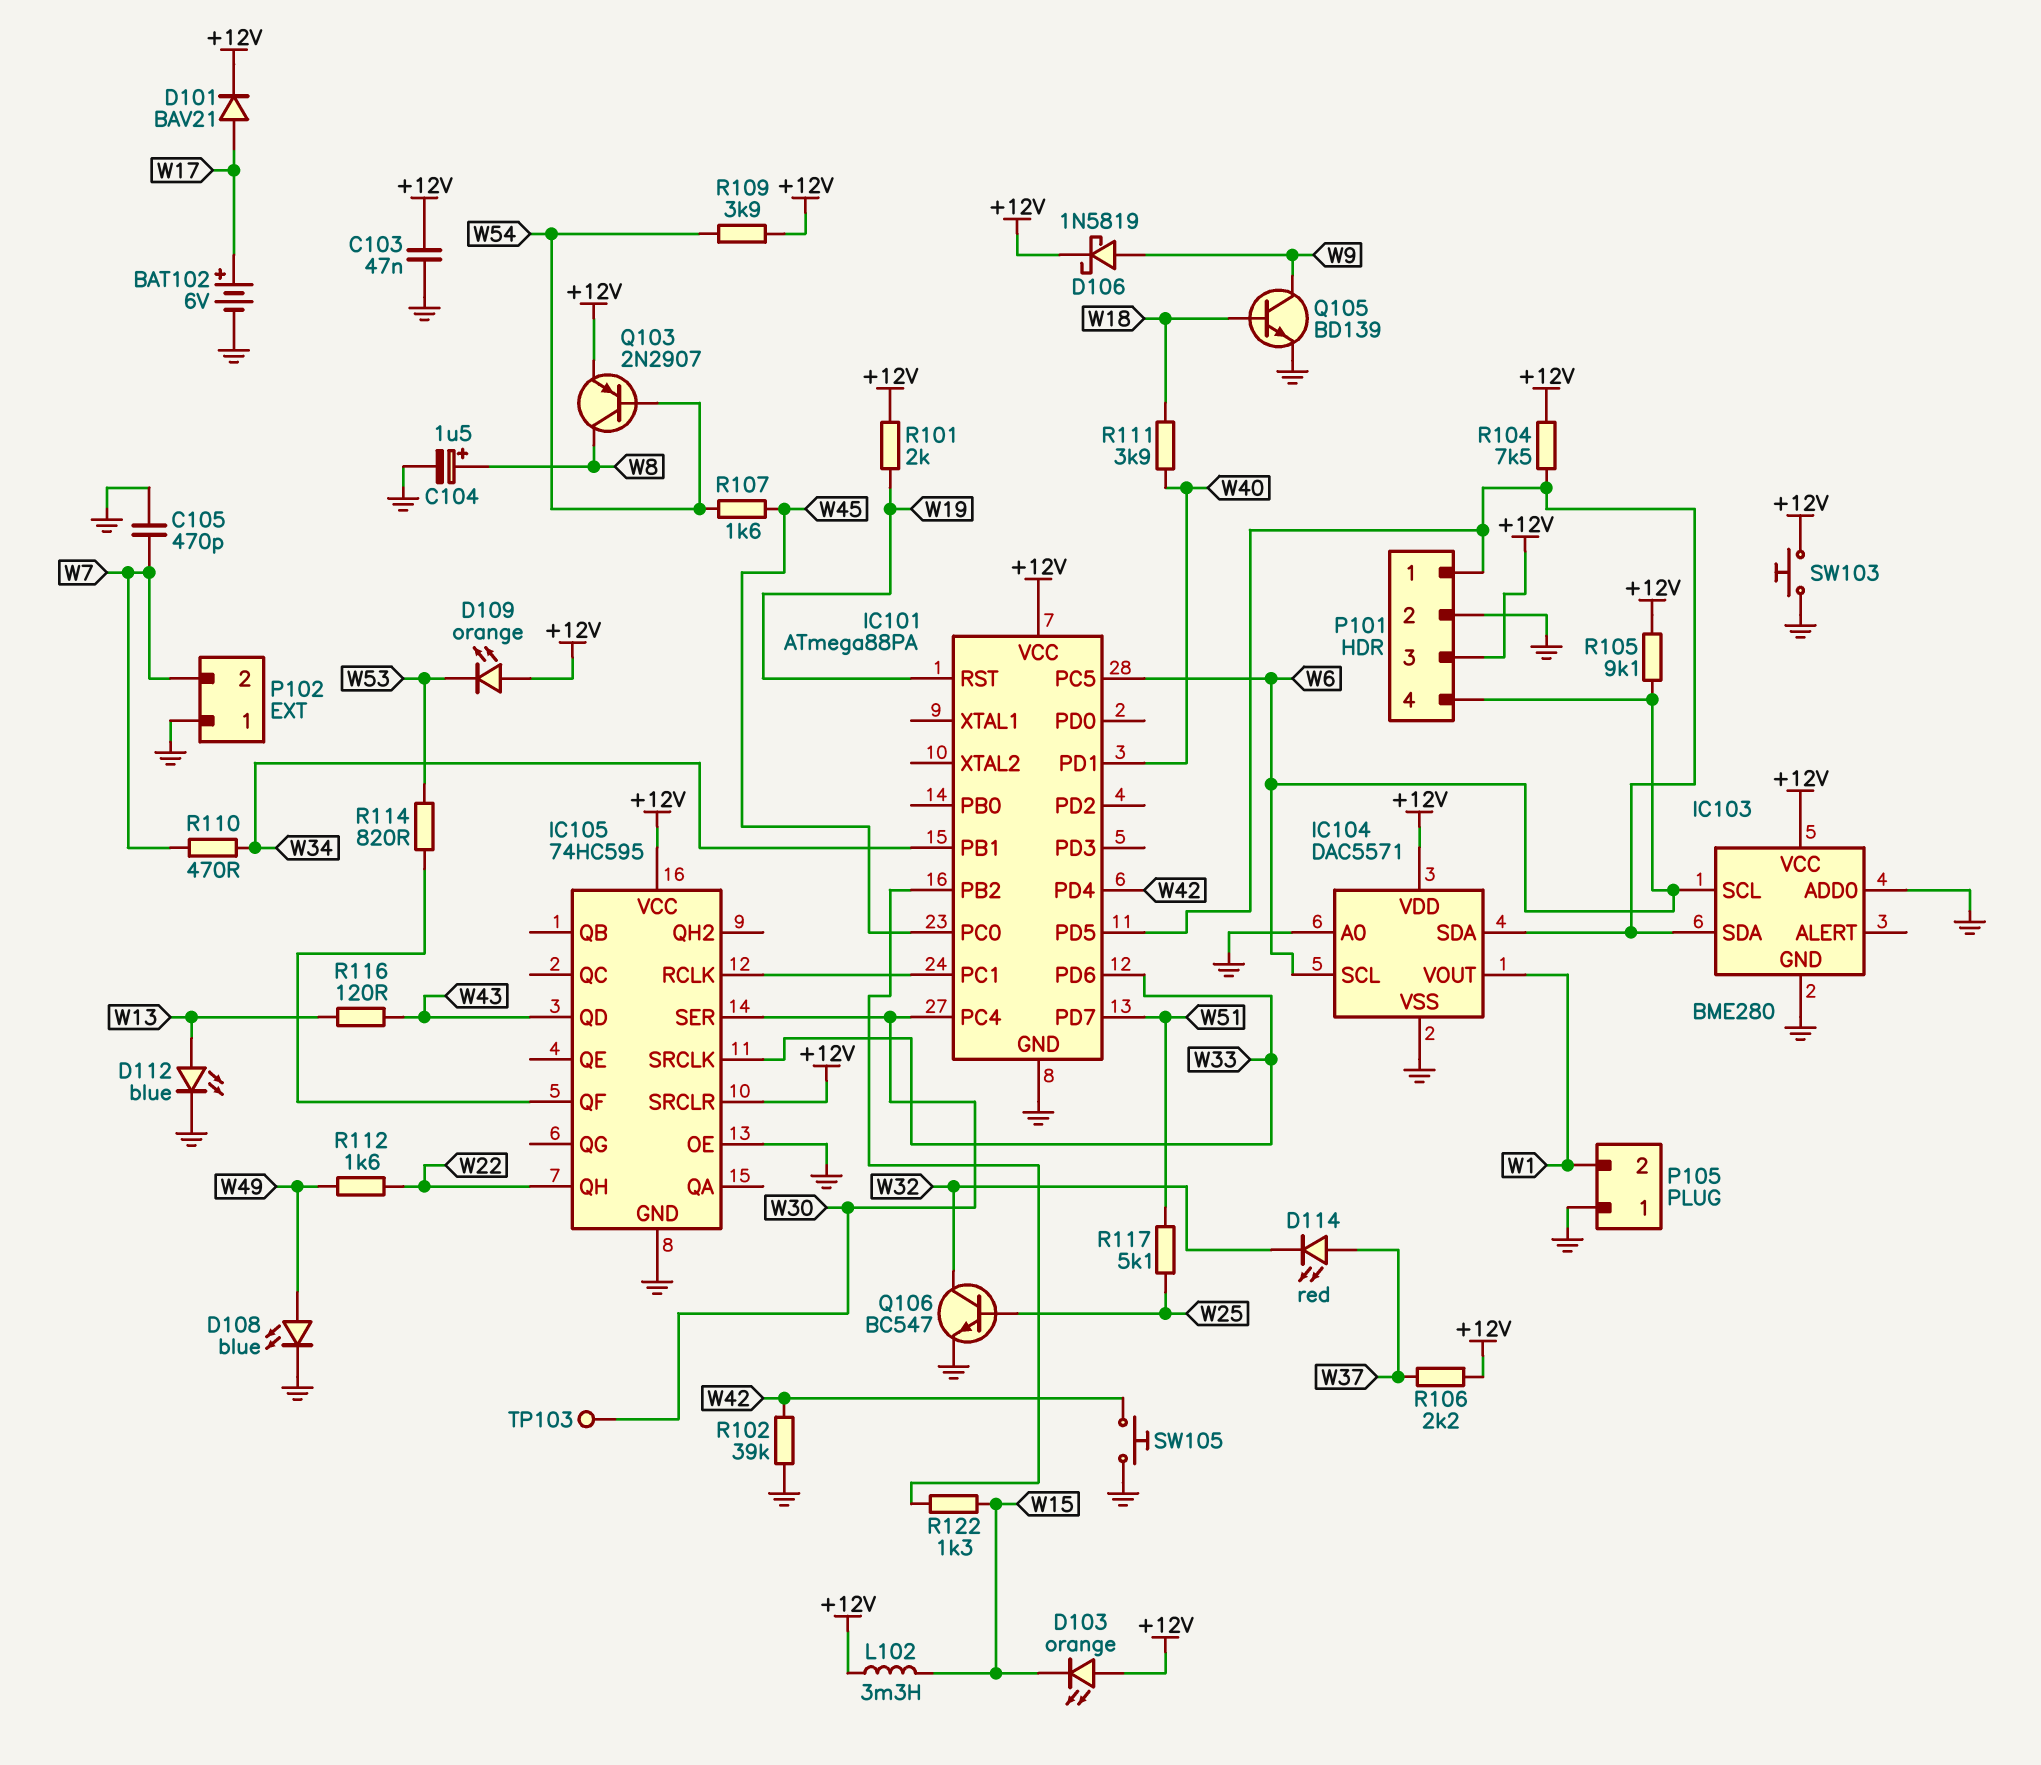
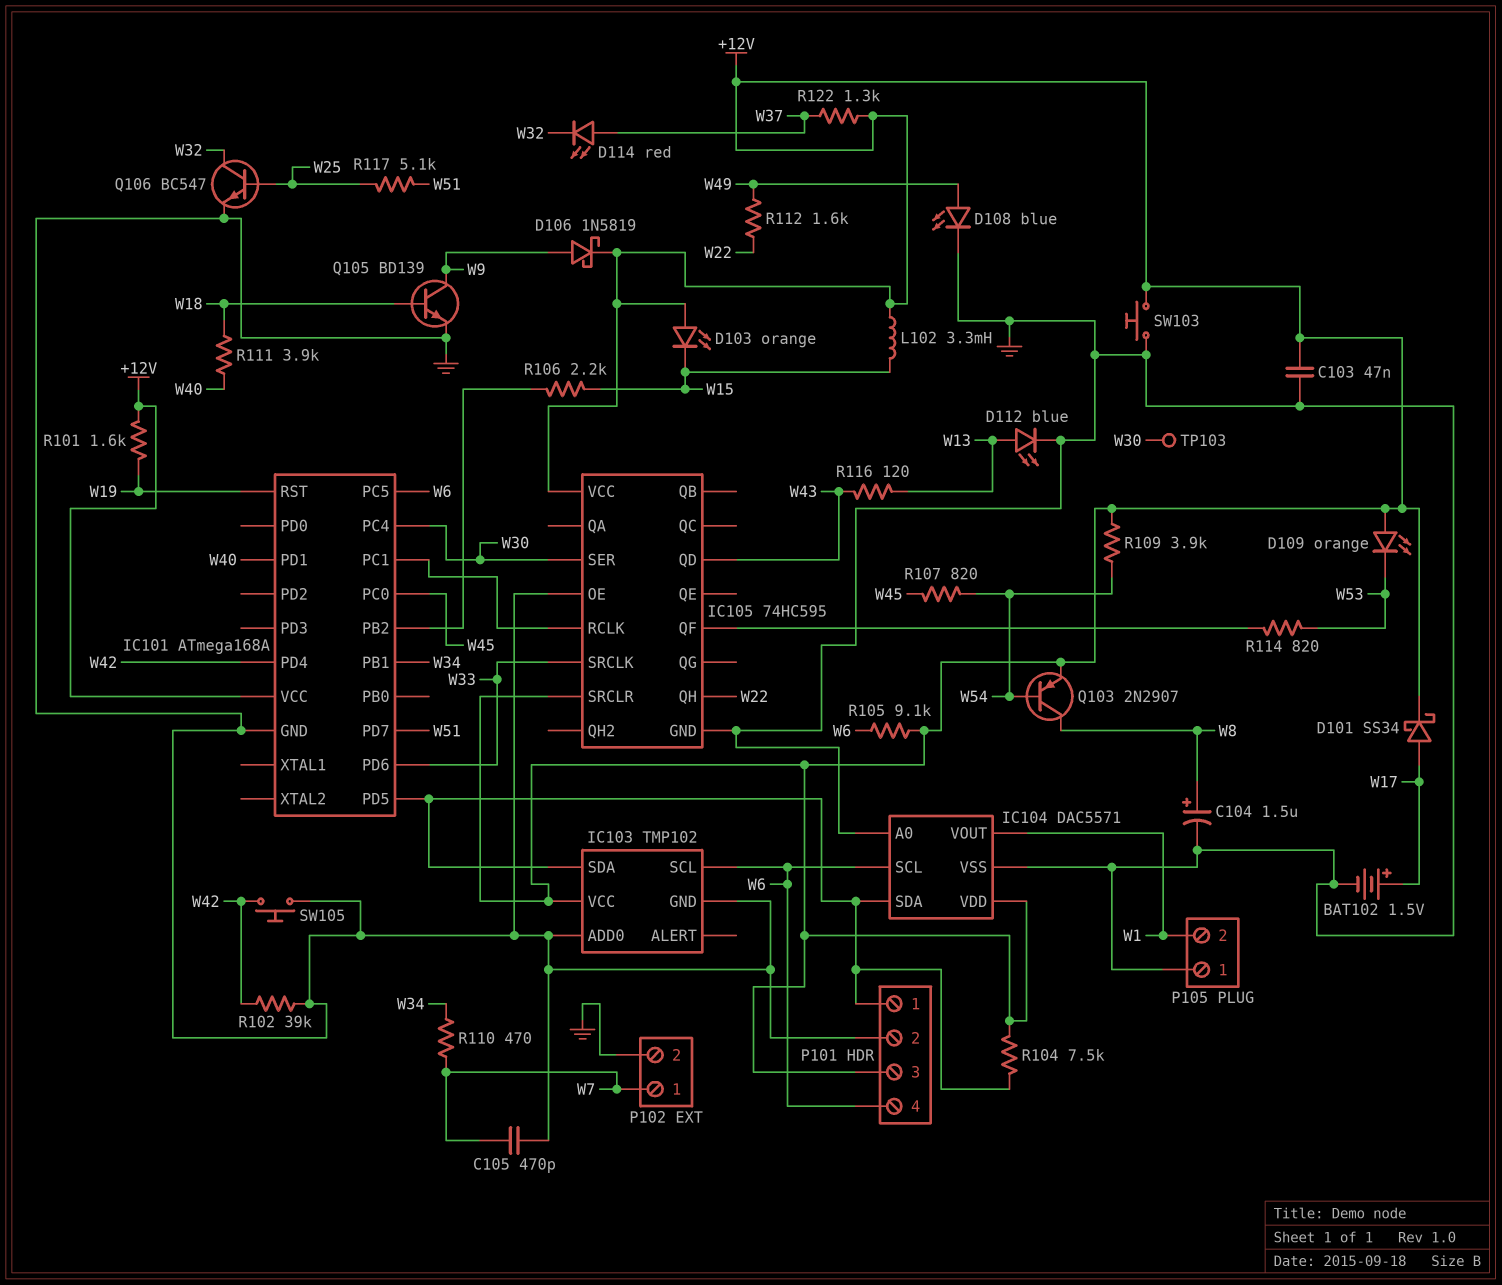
BAT102: 6V (plus W17, minus GND) -> 1.5V (plus W17, minus GND)
D101: diode BAV21 (A W17, K +12V) -> schottky SS34 (A W17, K +12V)
IC101: ATmega88PA -> ATmega168A
IC103: BME280 -> TMP102
P102 pin 1: GND -> W7
P102 pin 2: W7 -> GND
R101: 2k (+12V, W19) -> 1.6k (+12V, W19)
R106: 2.2k (+12V, W37) -> 2.2k (IC101/PB2, W15)
R107: 1.6k (W45, W54) -> 820 (W45, W54)
R122: 1.3k (IC101/PB2, W15) -> 1.3k (+12V, W37)

